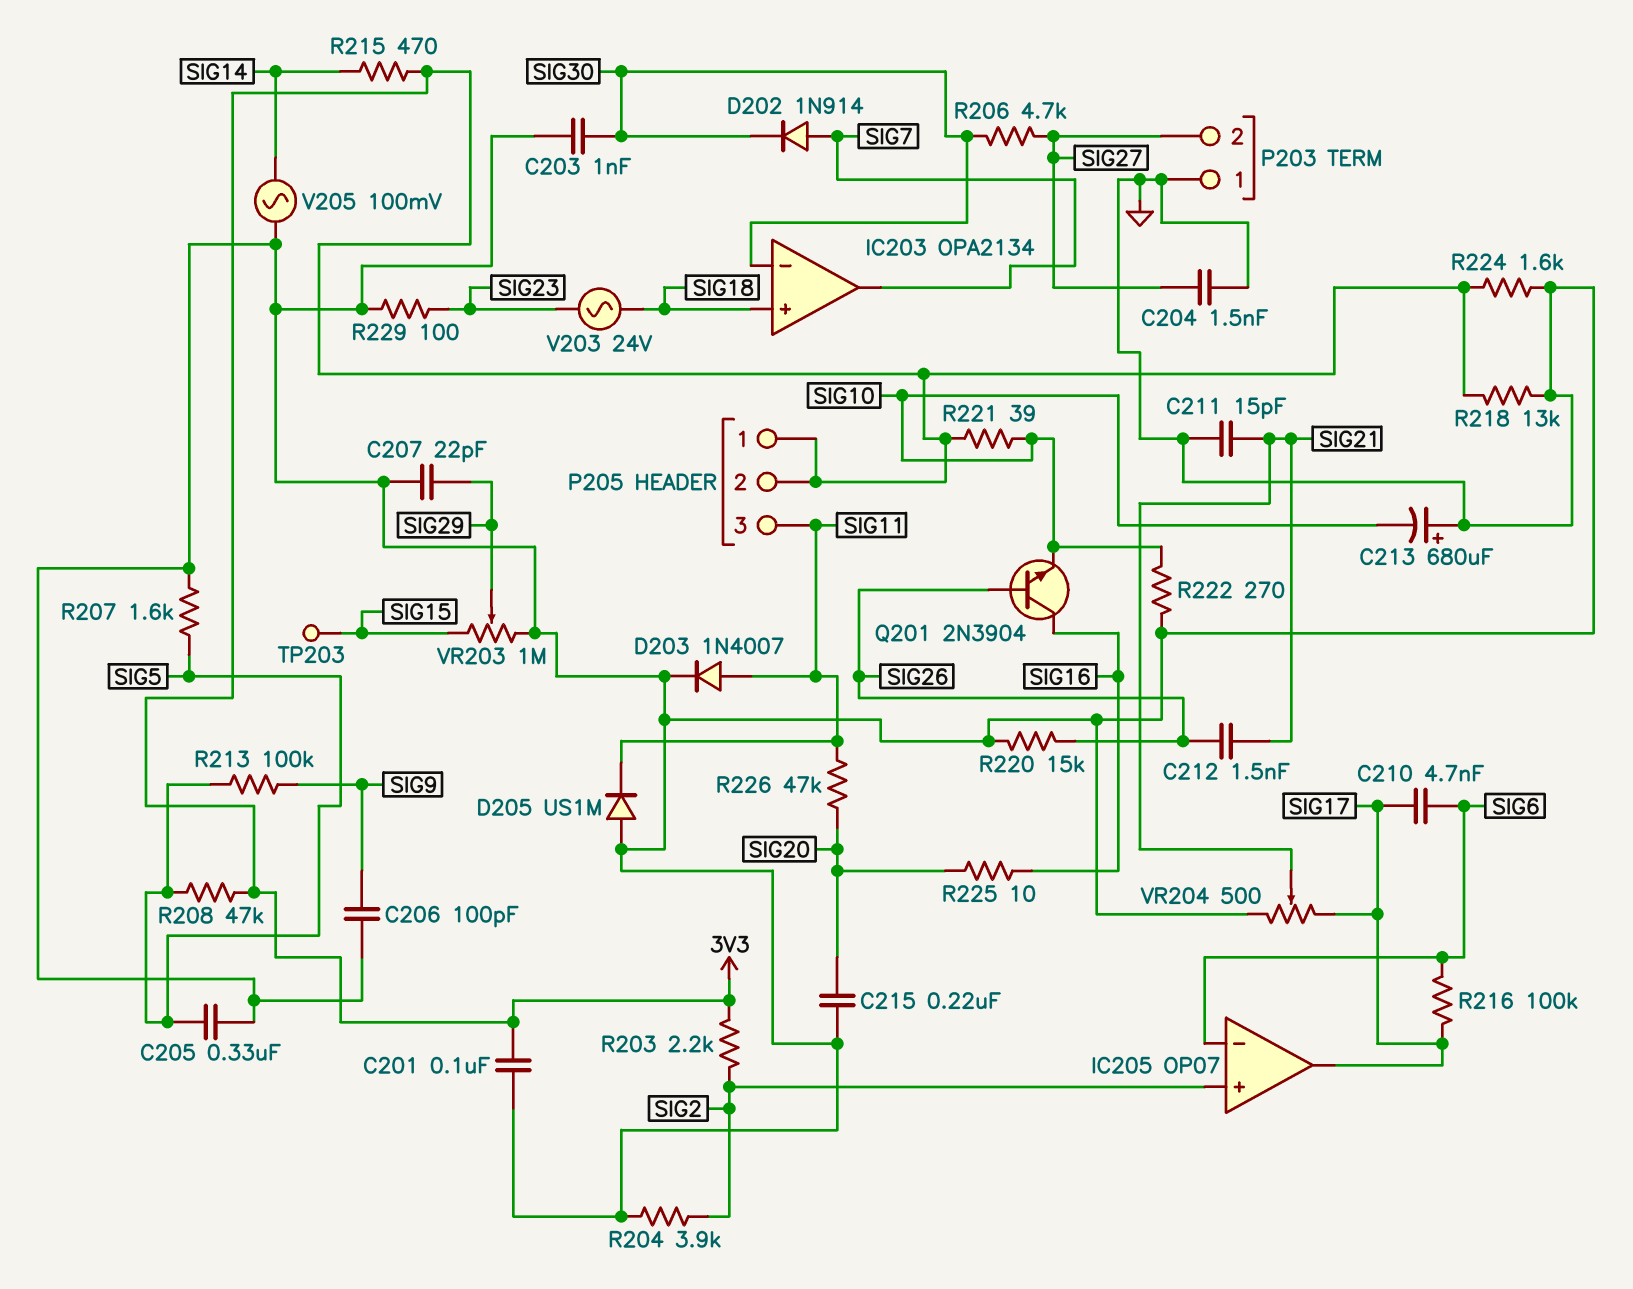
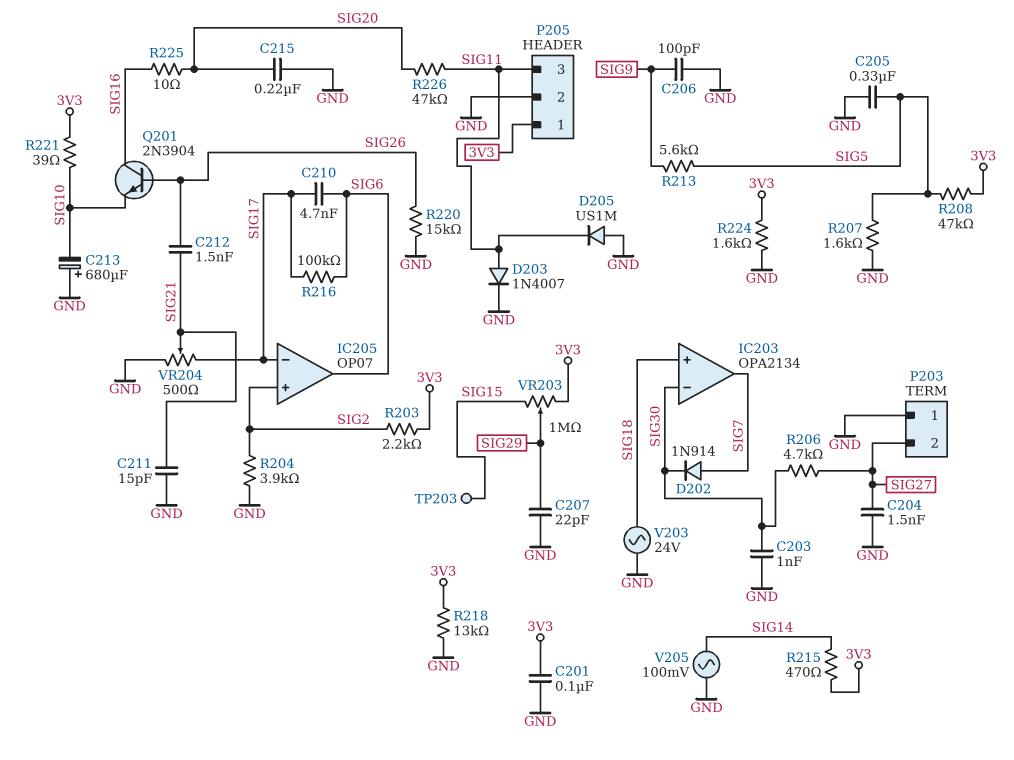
IC205 pin in-: SIG6 -> SIG17
IC205 pin out: SIG17 -> SIG6
P205 pin 2: 3V3 -> GND
R213: 100k (SIG5, SIG9) -> 5.6k (SIG5, SIG9)
R222: 270 (GND, SIG10) -> none
R229: 100 (GND, SIG23) -> none
V203: AC 24V (SIG18, SIG23) -> AC 24V (GND, SIG18)
VR203: 1M (GND, SIG15, wiper SIG29) -> 1M (3V3, SIG15, wiper SIG29)

